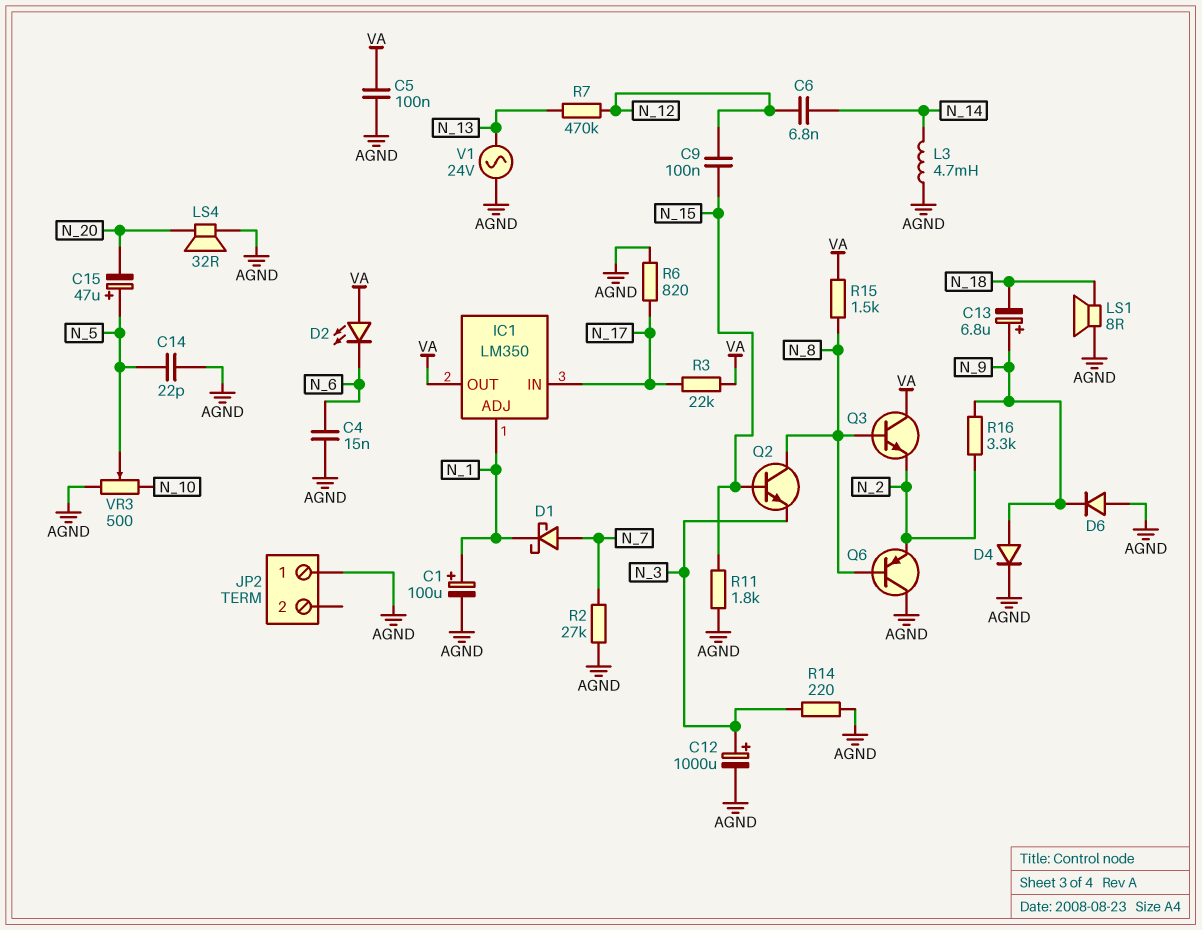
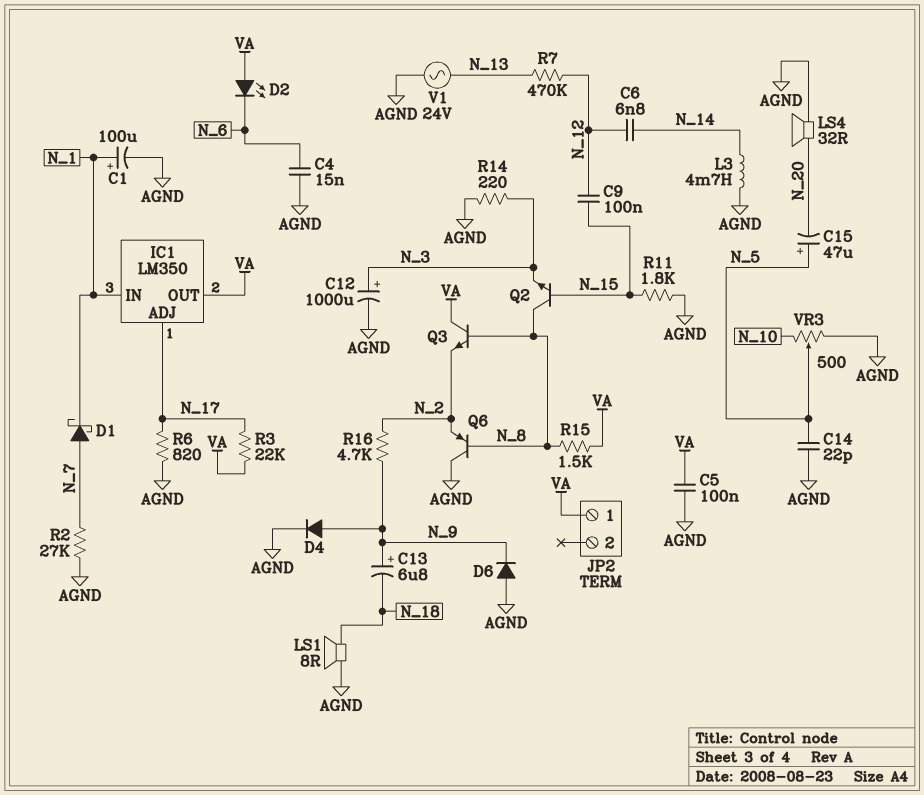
IC1 pin ADJ: N_1 -> N_17
IC1 pin IN: N_17 -> N_1
JP2 pin 1: AGND -> VA
R16: 3.3k (N_2, N_9) -> 4.7k (N_2, N_9)

